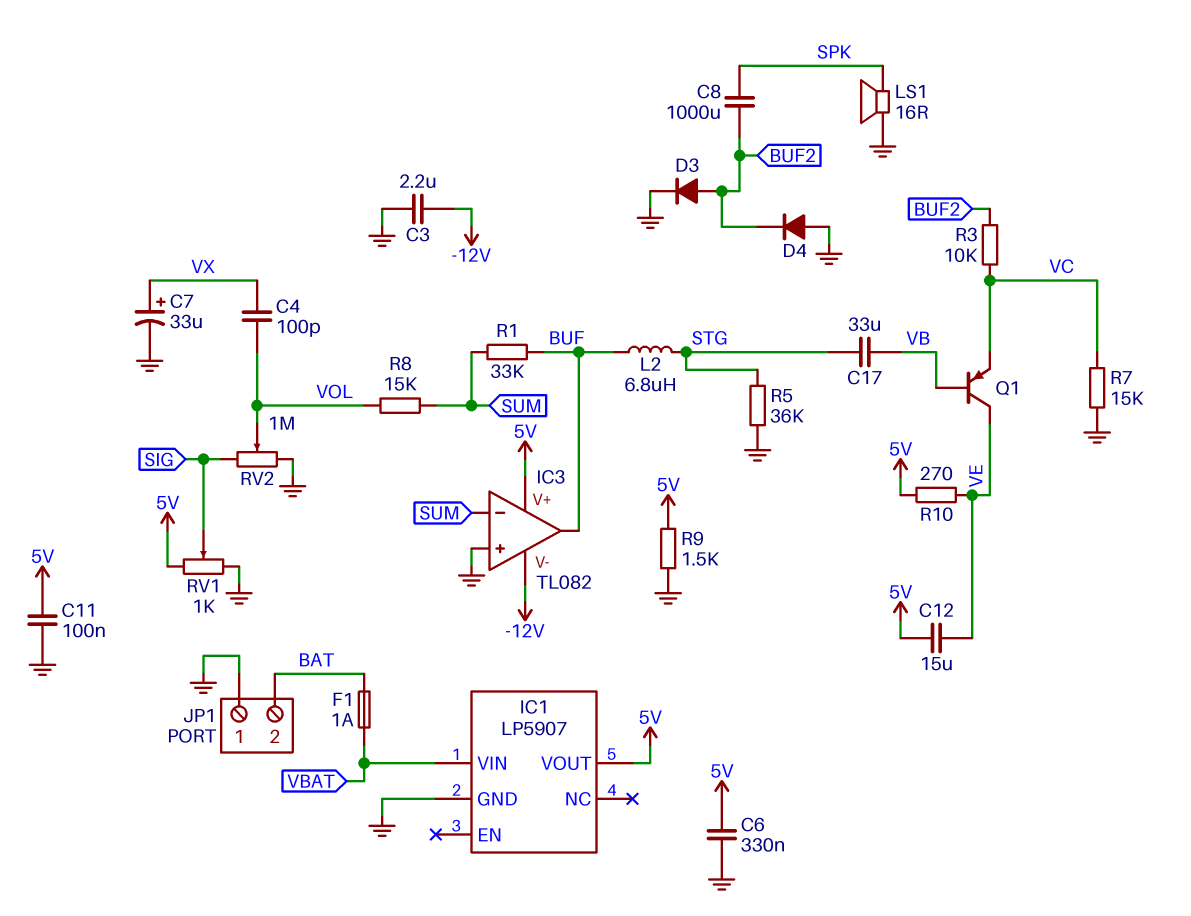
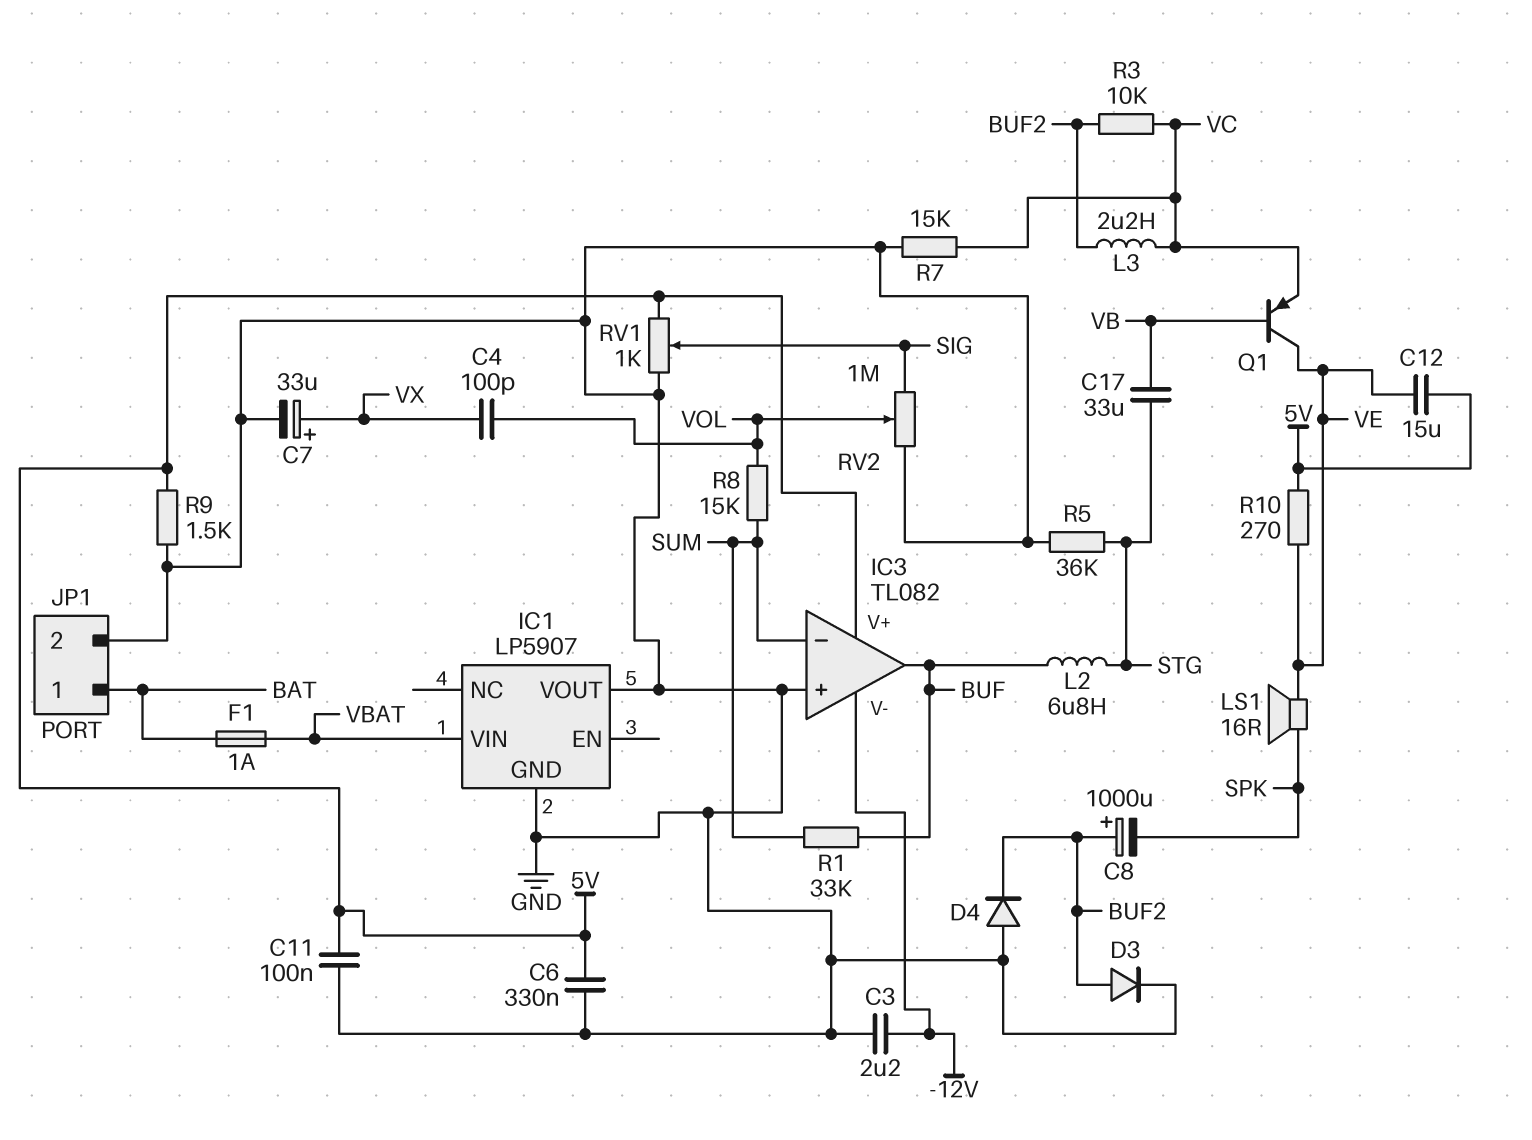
C8: 1000uF (BUF2, SPK) -> 1000uF (plus BUF2, minus SPK)
IC1 pin VOUT: 5V -> GND
JP1 pin 1: GND -> BAT
JP1 pin 2: BAT -> GND
L3: none -> 2.2uH (BUF2, VC)
LS1: speaker 16R (GND, SPK) -> speaker 16R (SPK, VE)

